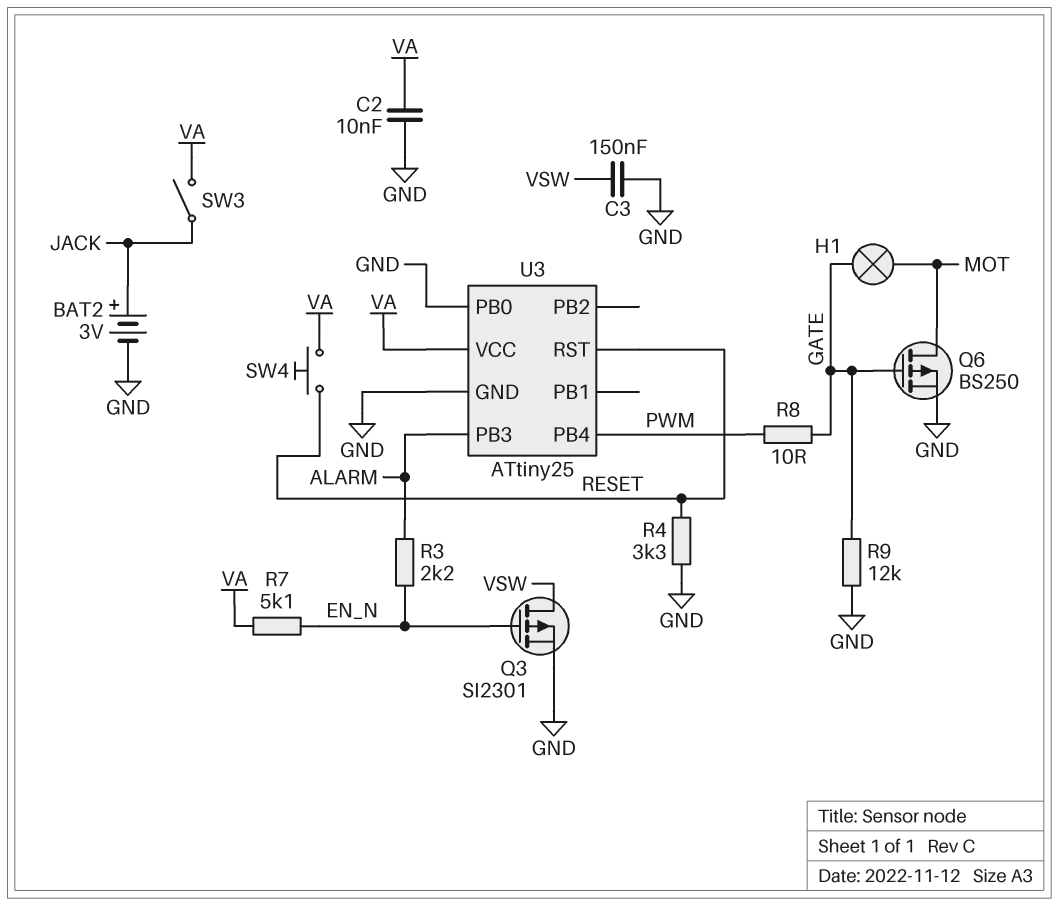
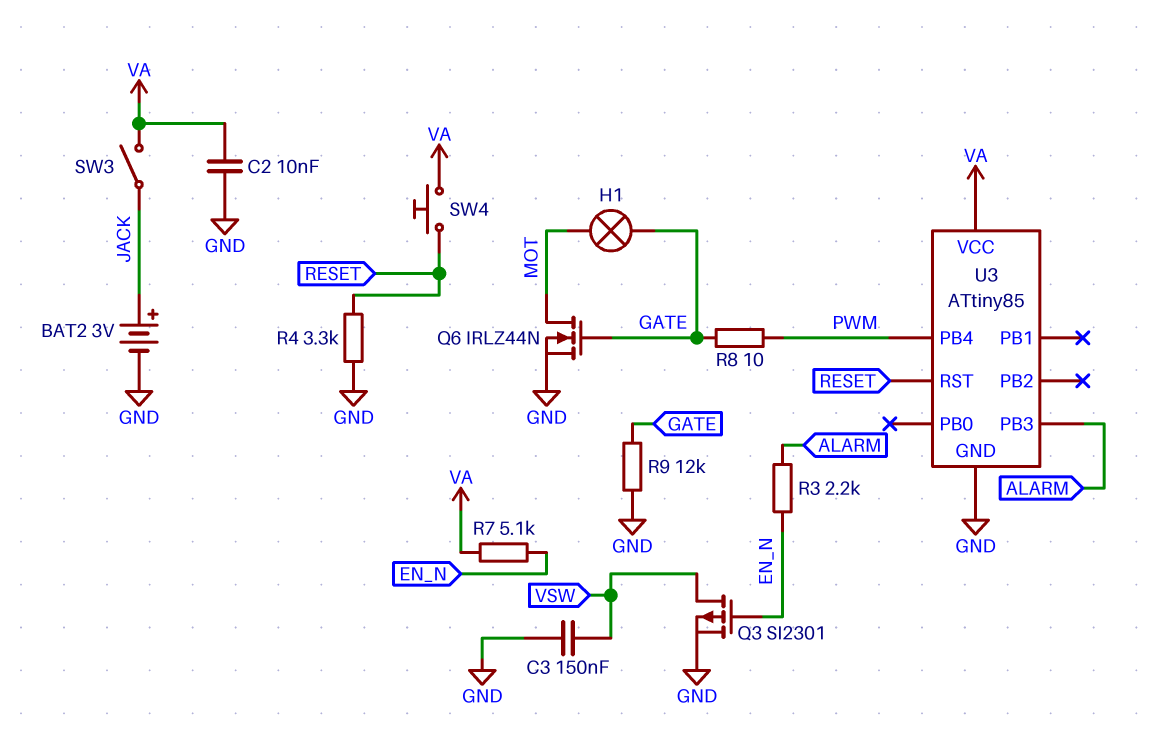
Q6: PMOS BS250 (G GATE, D MOT, S GND) -> NMOS IRLZ44N (G GATE, D MOT, S GND)
U3: ATtiny25 -> ATtiny85
U3 pin PB0: GND -> none

